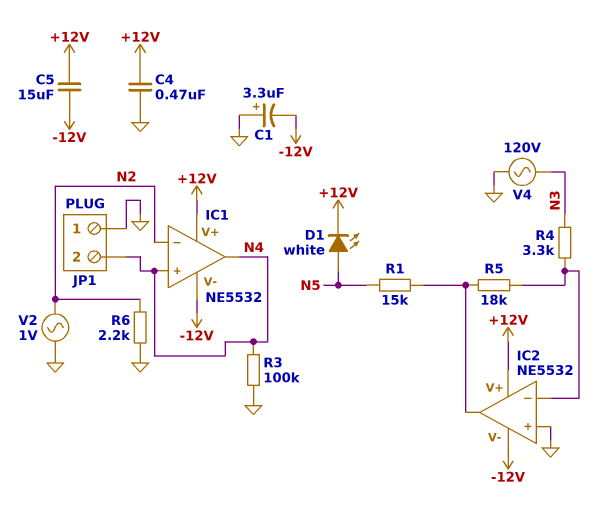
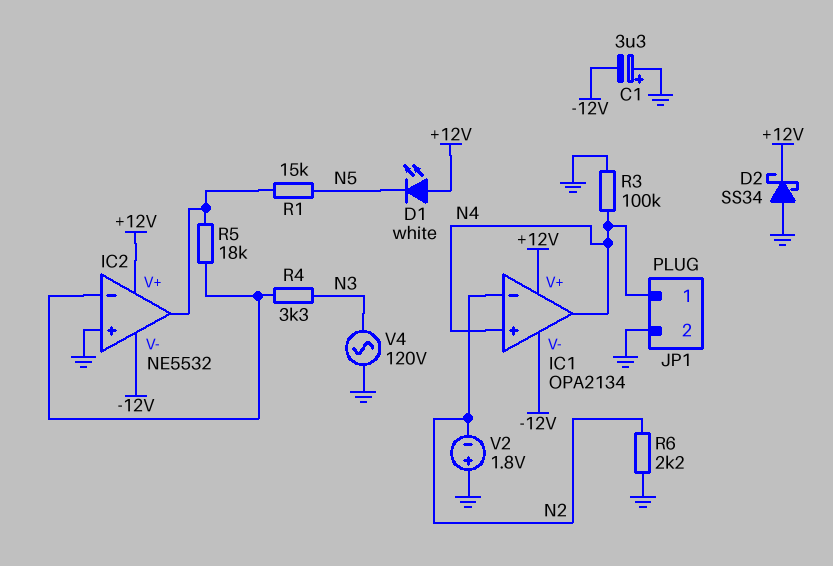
C4: 470nF (+12V, GND) -> none
C5: 15uF (+12V, -12V) -> none
D1: LED white (A N5, K +12V) -> LED white (A +12V, K N5)
D2: none -> schottky SS34 (A GND, K +12V)
IC1: NE5532 -> OPA2134
JP1 pin 1: GND -> N4
JP1 pin 2: N4 -> GND
V2: AC 1V (GND, N2) -> 1.8V (plus GND, minus N2)

